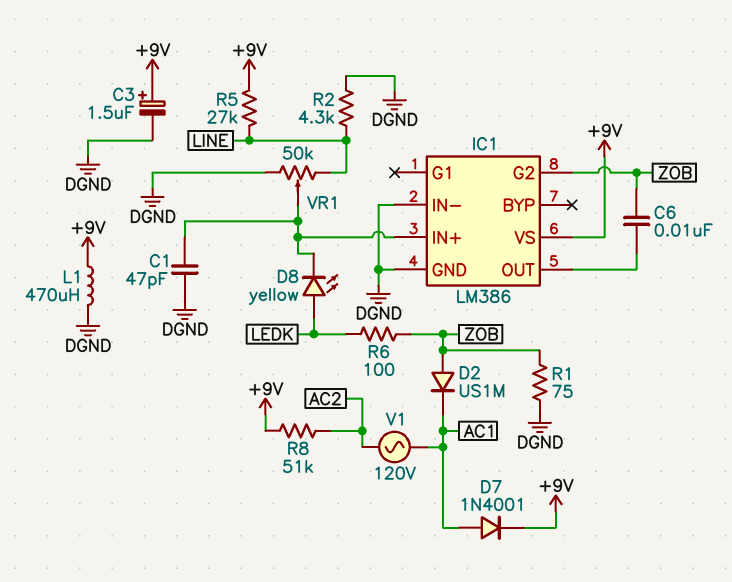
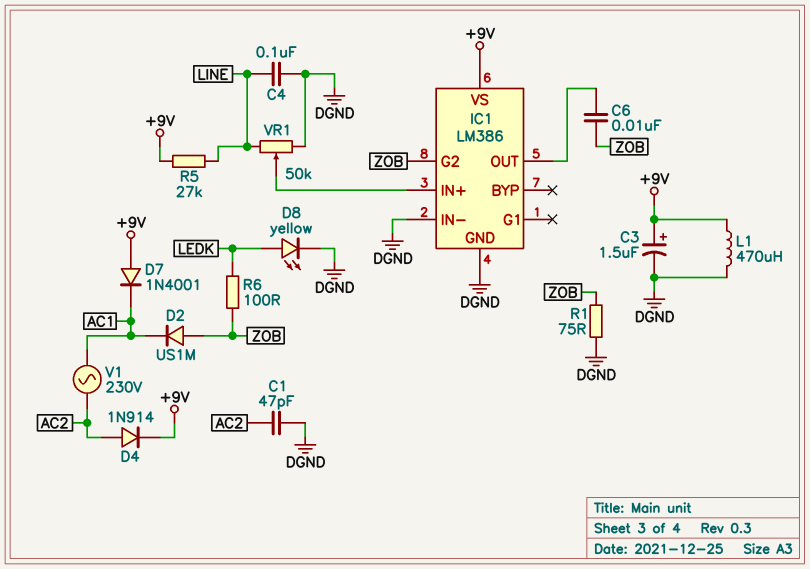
C1: 47pF (DGND, IC1/IN+) -> 47pF (AC2, DGND)
C4: none -> 100nF (DGND, LINE)
D4: none -> diode 1N914 (A AC2, K +9V)
D7: diode 1N4001 (A AC1, K +9V) -> diode 1N4001 (A +9V, K AC1)
D8: LED yellow (A LEDK, K IC1/IN+) -> LED yellow (A LEDK, K DGND)
R2: 4.3k (DGND, LINE) -> none
R8: 51k (+9V, AC2) -> none
V1: AC 120V (AC1, AC2) -> AC 230V (AC1, AC2)

